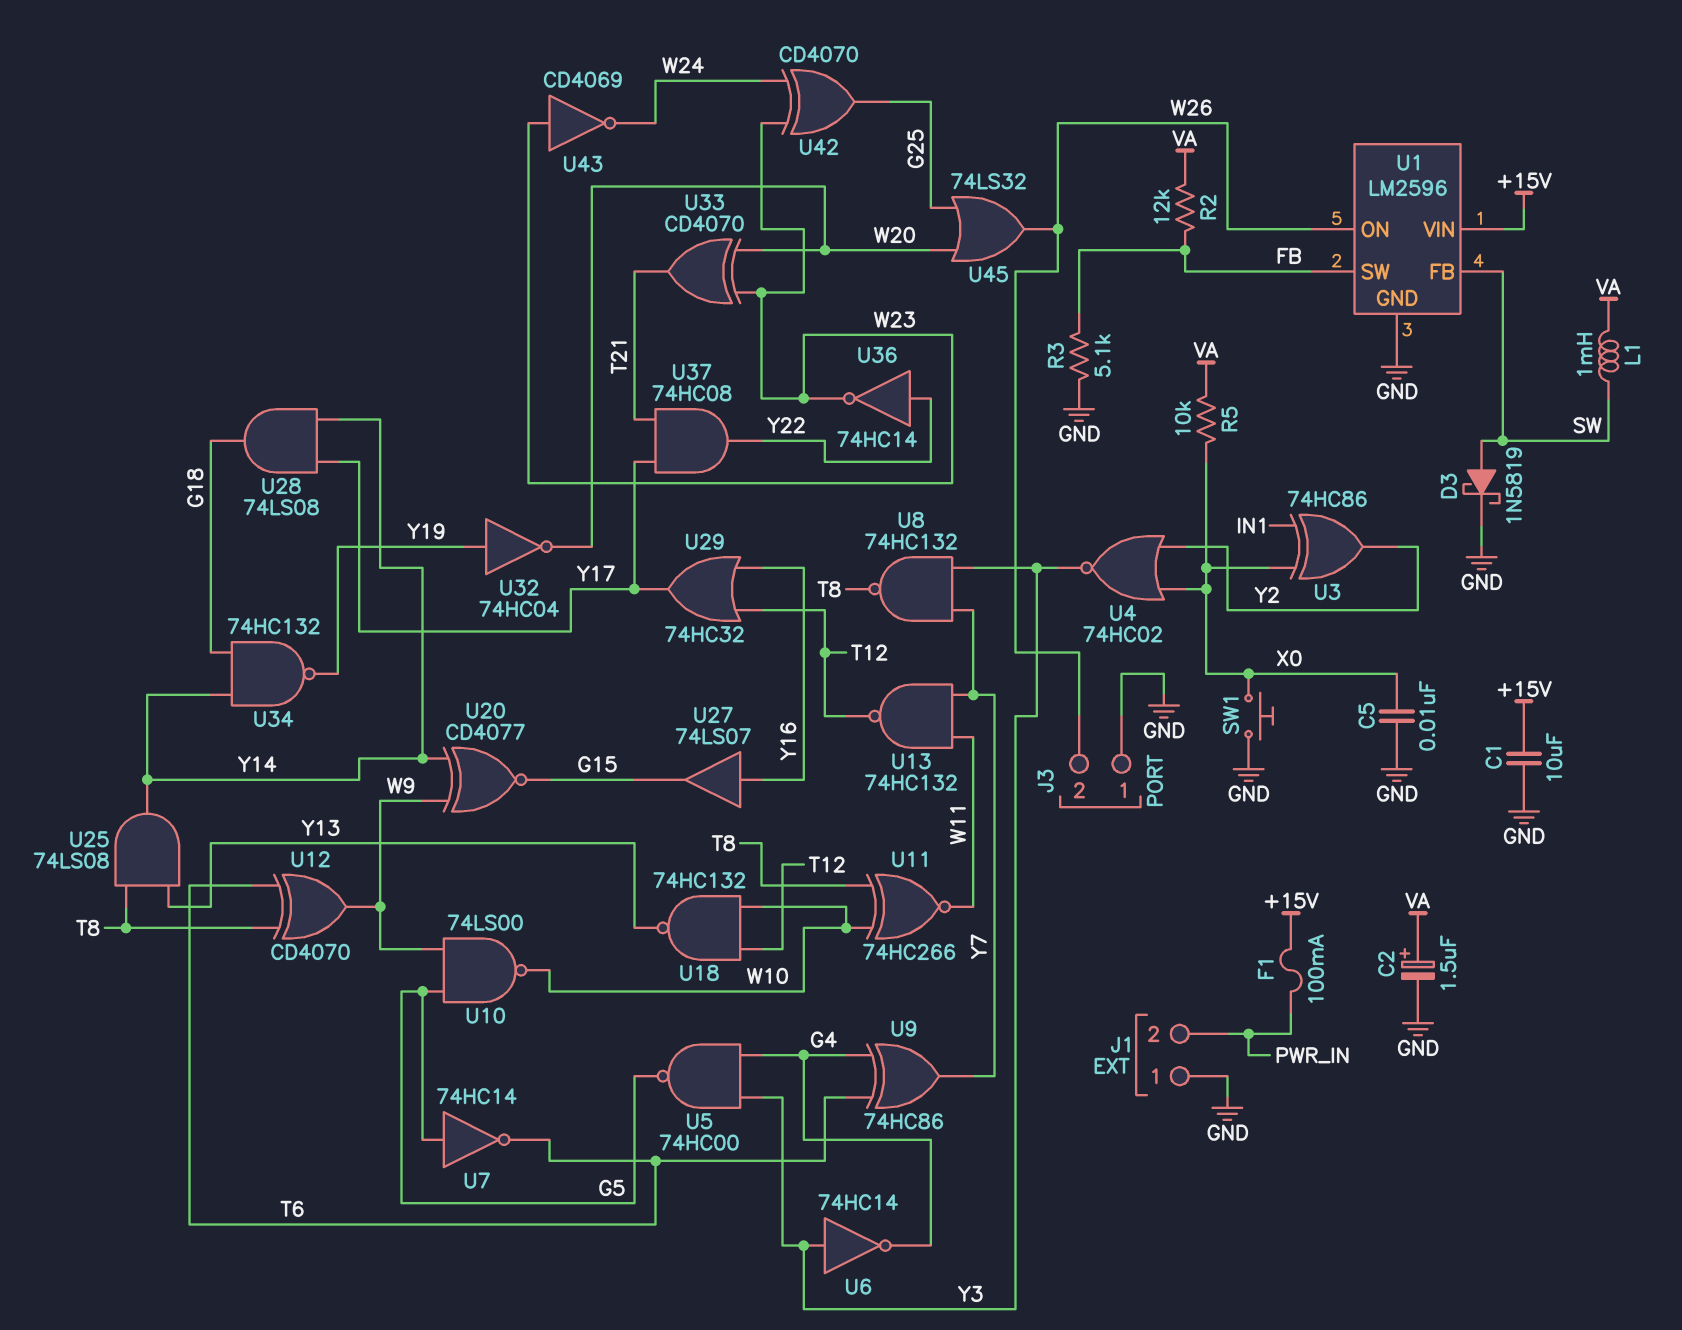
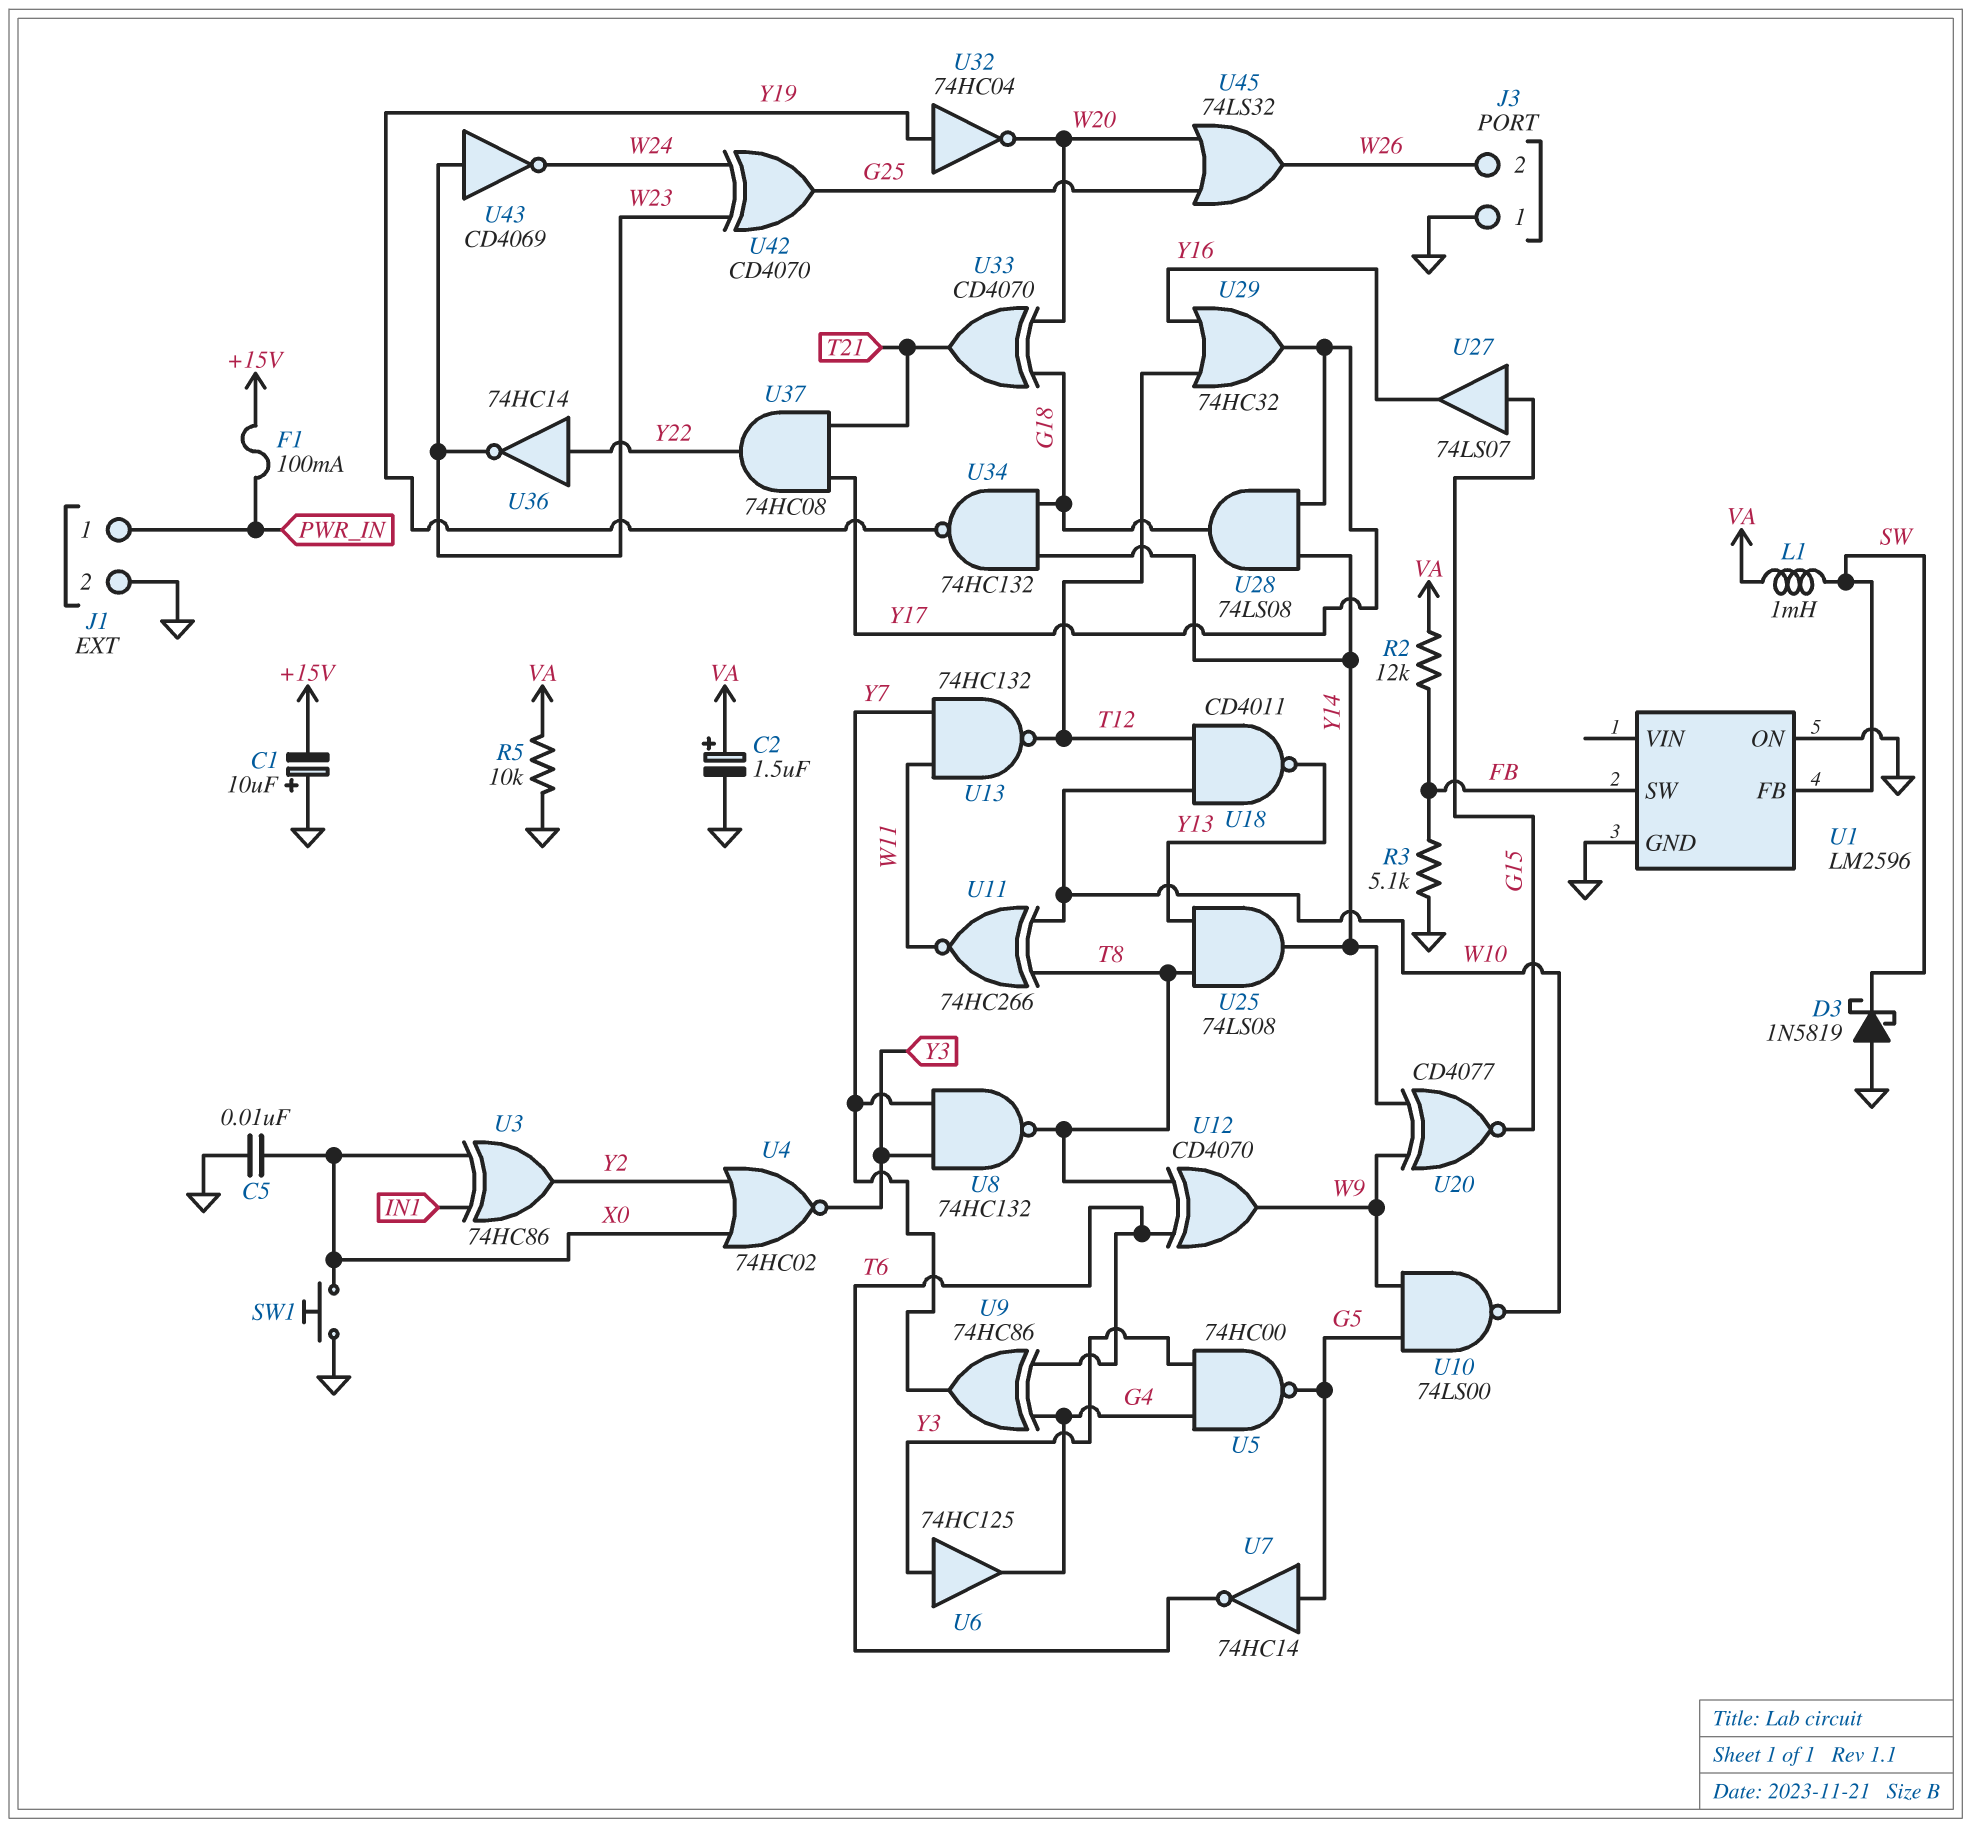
C1: 10uF (+15V, GND) -> 10uF (plus GND, minus +15V)
D3: schottky 1N5819 (A SW, K GND) -> schottky 1N5819 (A GND, K SW)
J1 pin 1: GND -> PWR_IN
J1 pin 2: PWR_IN -> GND
R5: 10k (VA, X0) -> 10k (GND, VA)
U1 pin ON: W26 -> GND
U1 pin VIN: +15V -> none
U6: NOT 74HC14 (in Y3, out G4) -> buffer 74HC125 (in Y3, out G4)
U18: NAND 74HC132 (in T12, in W10, out Y13) -> NAND CD4011 (in T12, in W10, out Y13)
U27: buffer 74LS07 (in Y16, out G15) -> buffer 74LS07 (in G15, out Y16)
U33: XOR CD4070 (in W20, in W23, out T21) -> XOR CD4070 (in G18, in W20, out T21)

